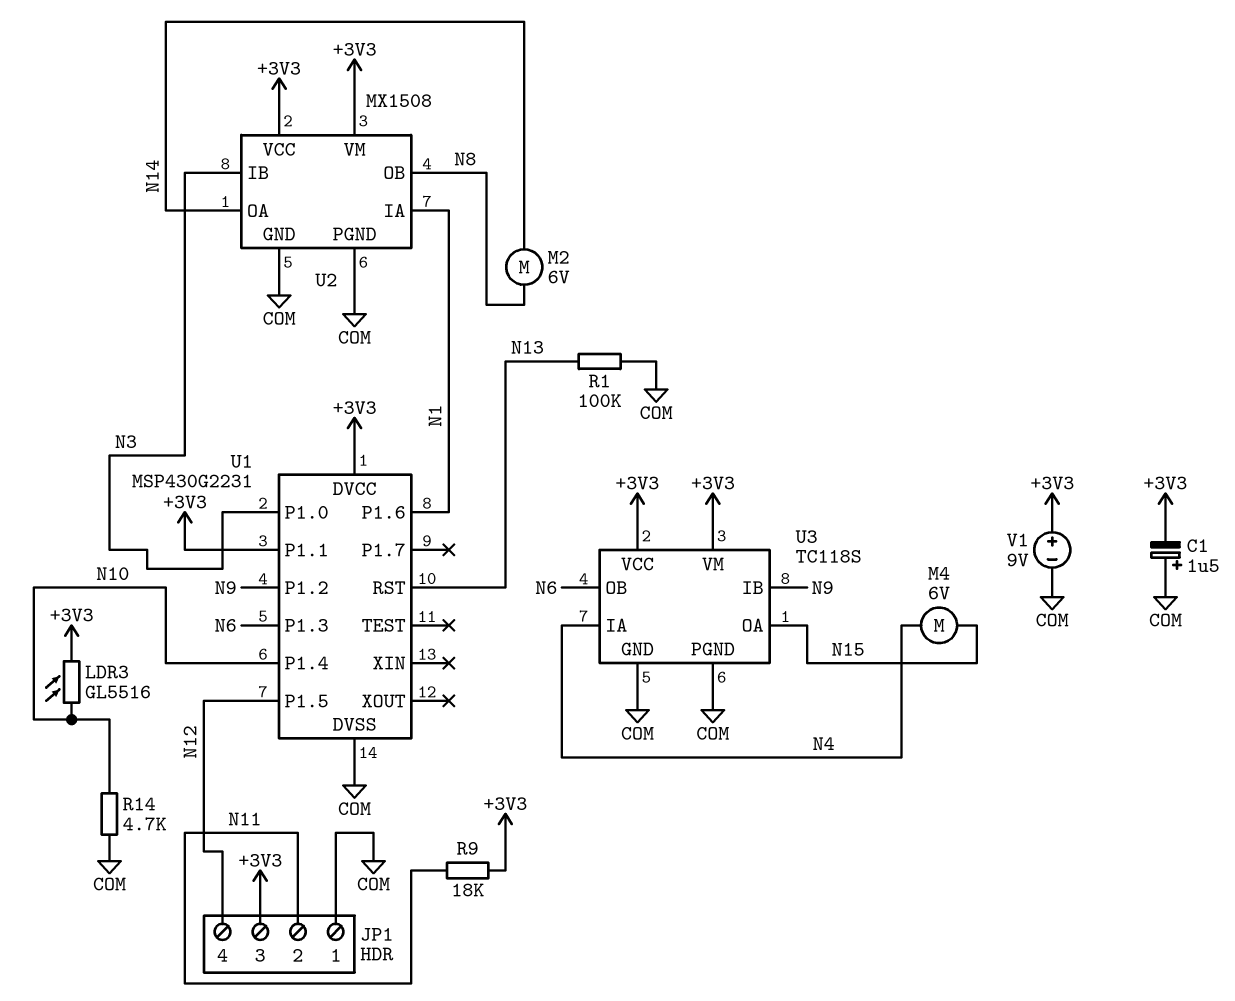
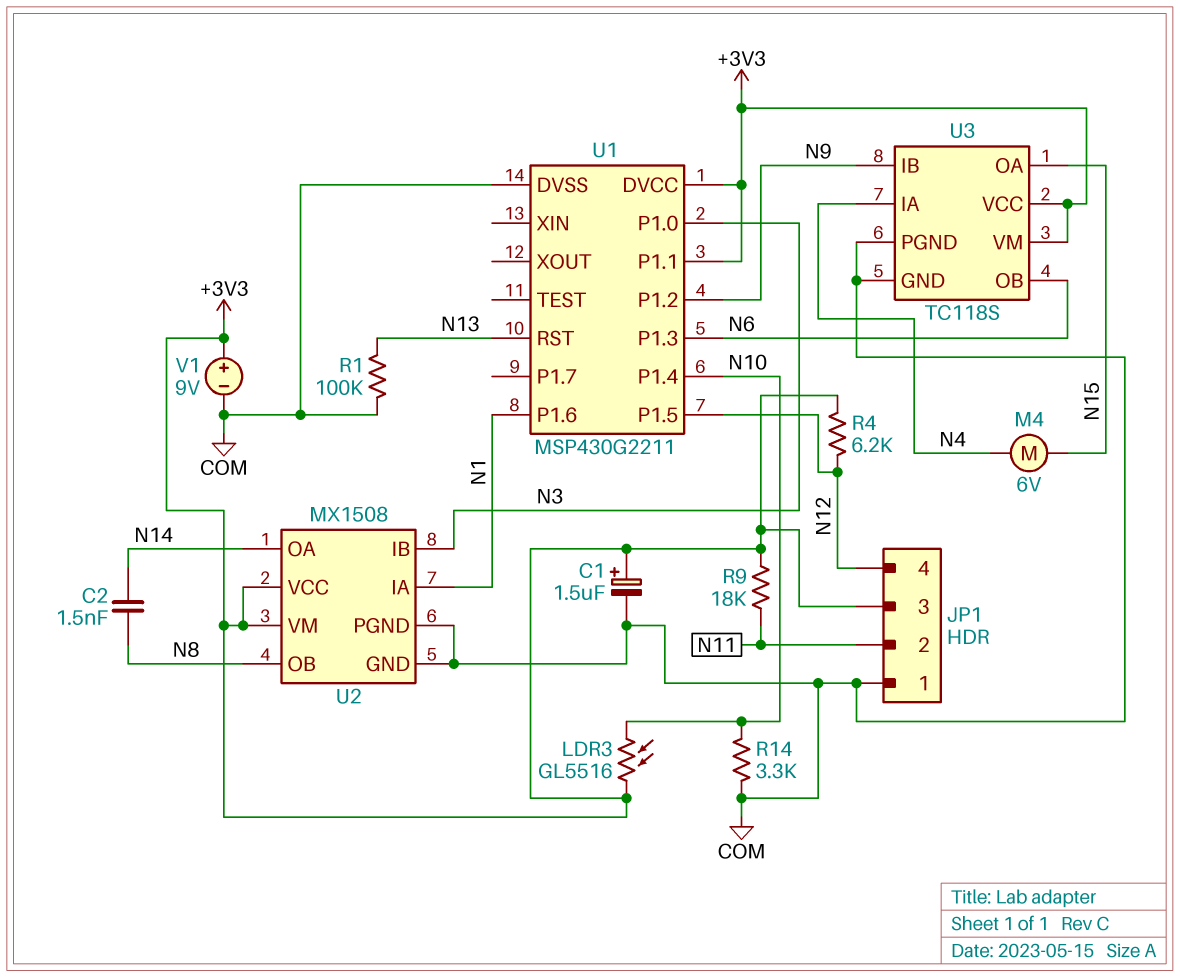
C1: 1.5uF (plus COM, minus +3V3) -> 1.5uF (plus +3V3, minus COM)
C2: none -> 1.5nF (N8, N14)
M2: motor 6V (N8, N14) -> none
R4: none -> 6.2k (+3V3, N12)
R14: 4.7k (COM, N10) -> 3.3k (COM, N10)
U1: MSP430G2231 -> MSP430G2211

